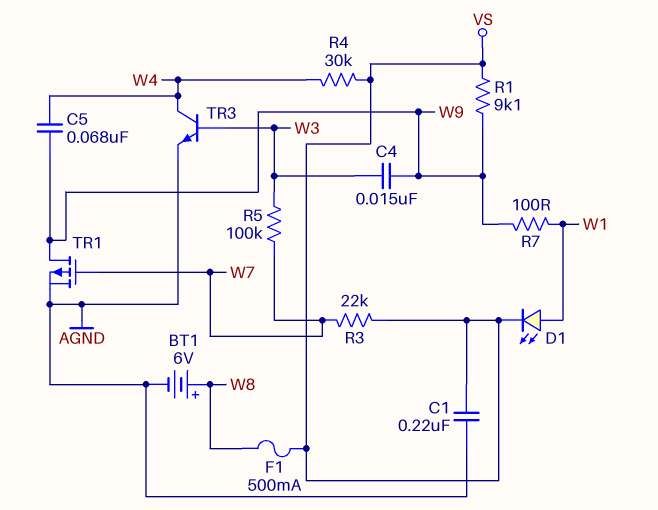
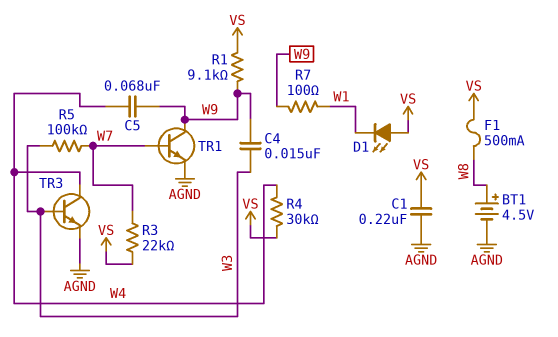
BT1: 6V (plus W8, minus AGND) -> 4.5V (plus W8, minus AGND)
D1: LED (A W1, K VS) -> LED (A VS, K W1)
TR1: PMOS (G W7, D W9, S AGND) -> NPN (B W7, C W9, E AGND)

